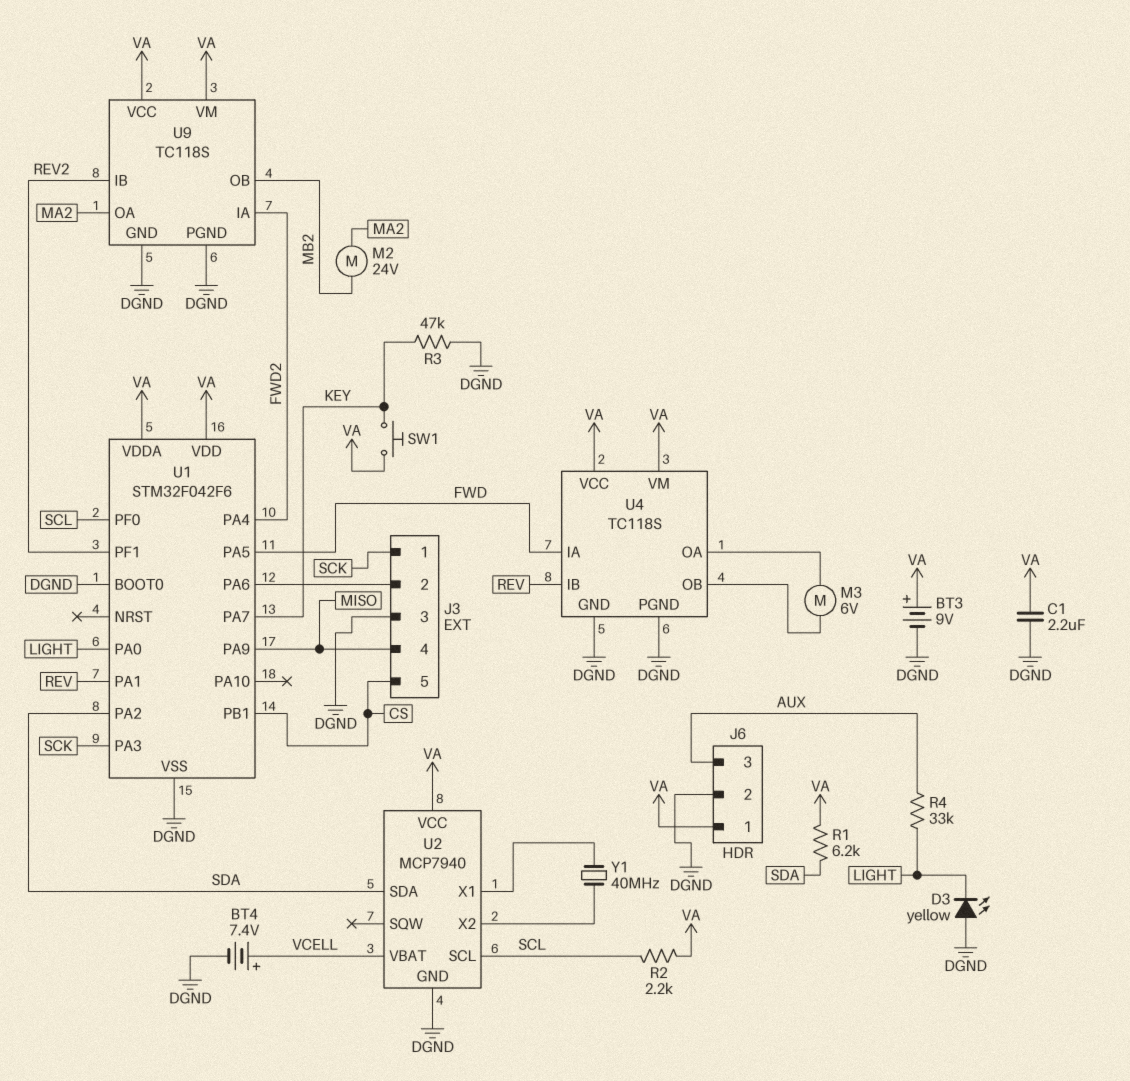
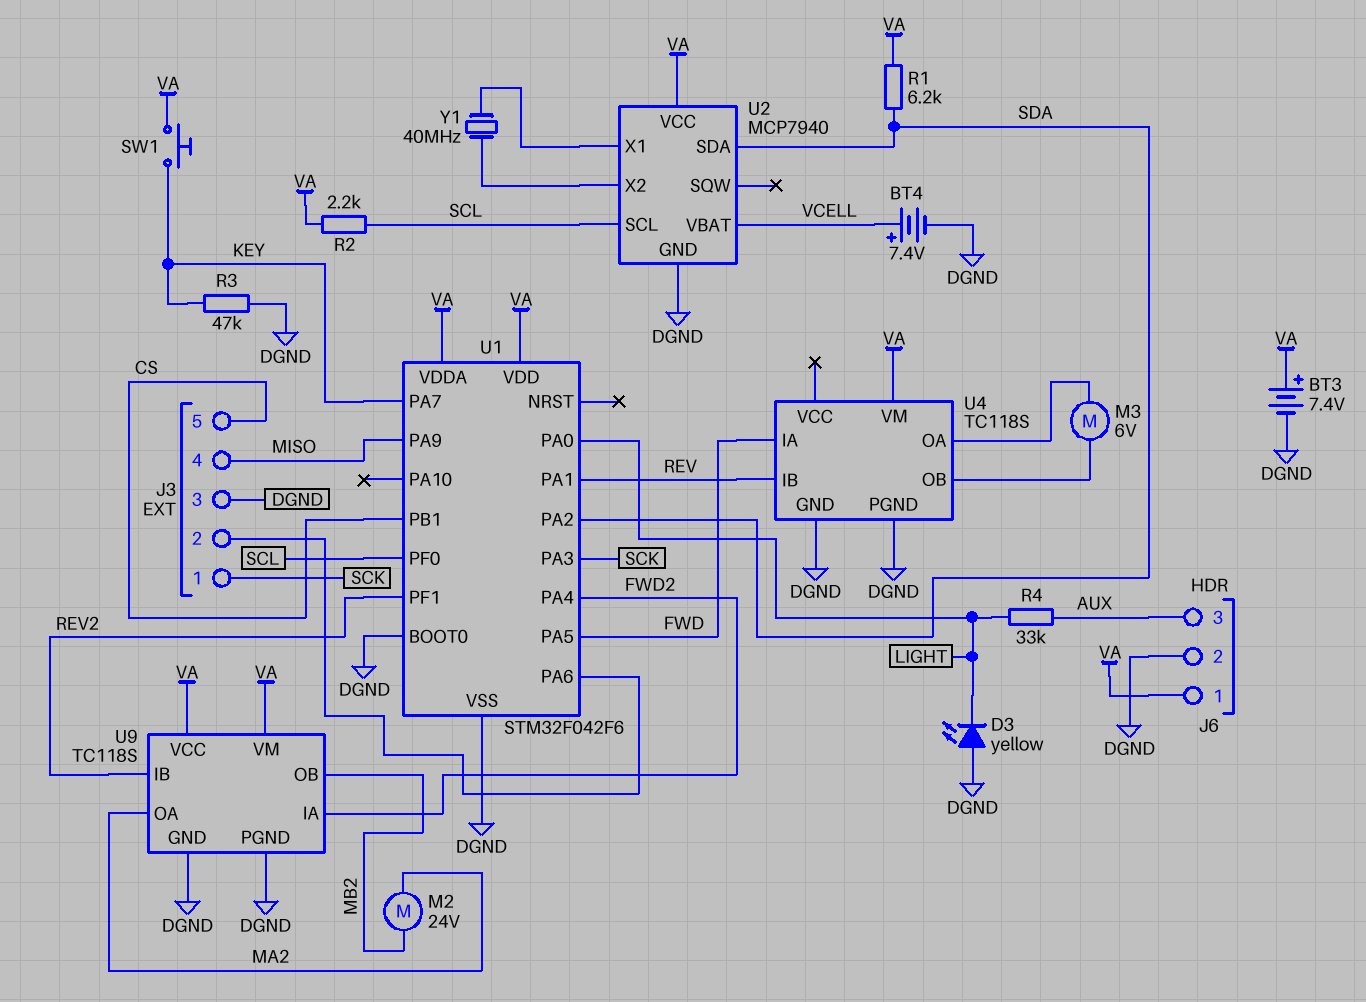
BT3: 9V (plus VA, minus DGND) -> 7.4V (plus VA, minus DGND)
C1: 2.2uF (DGND, VA) -> none
U4 pin VCC: VA -> none

